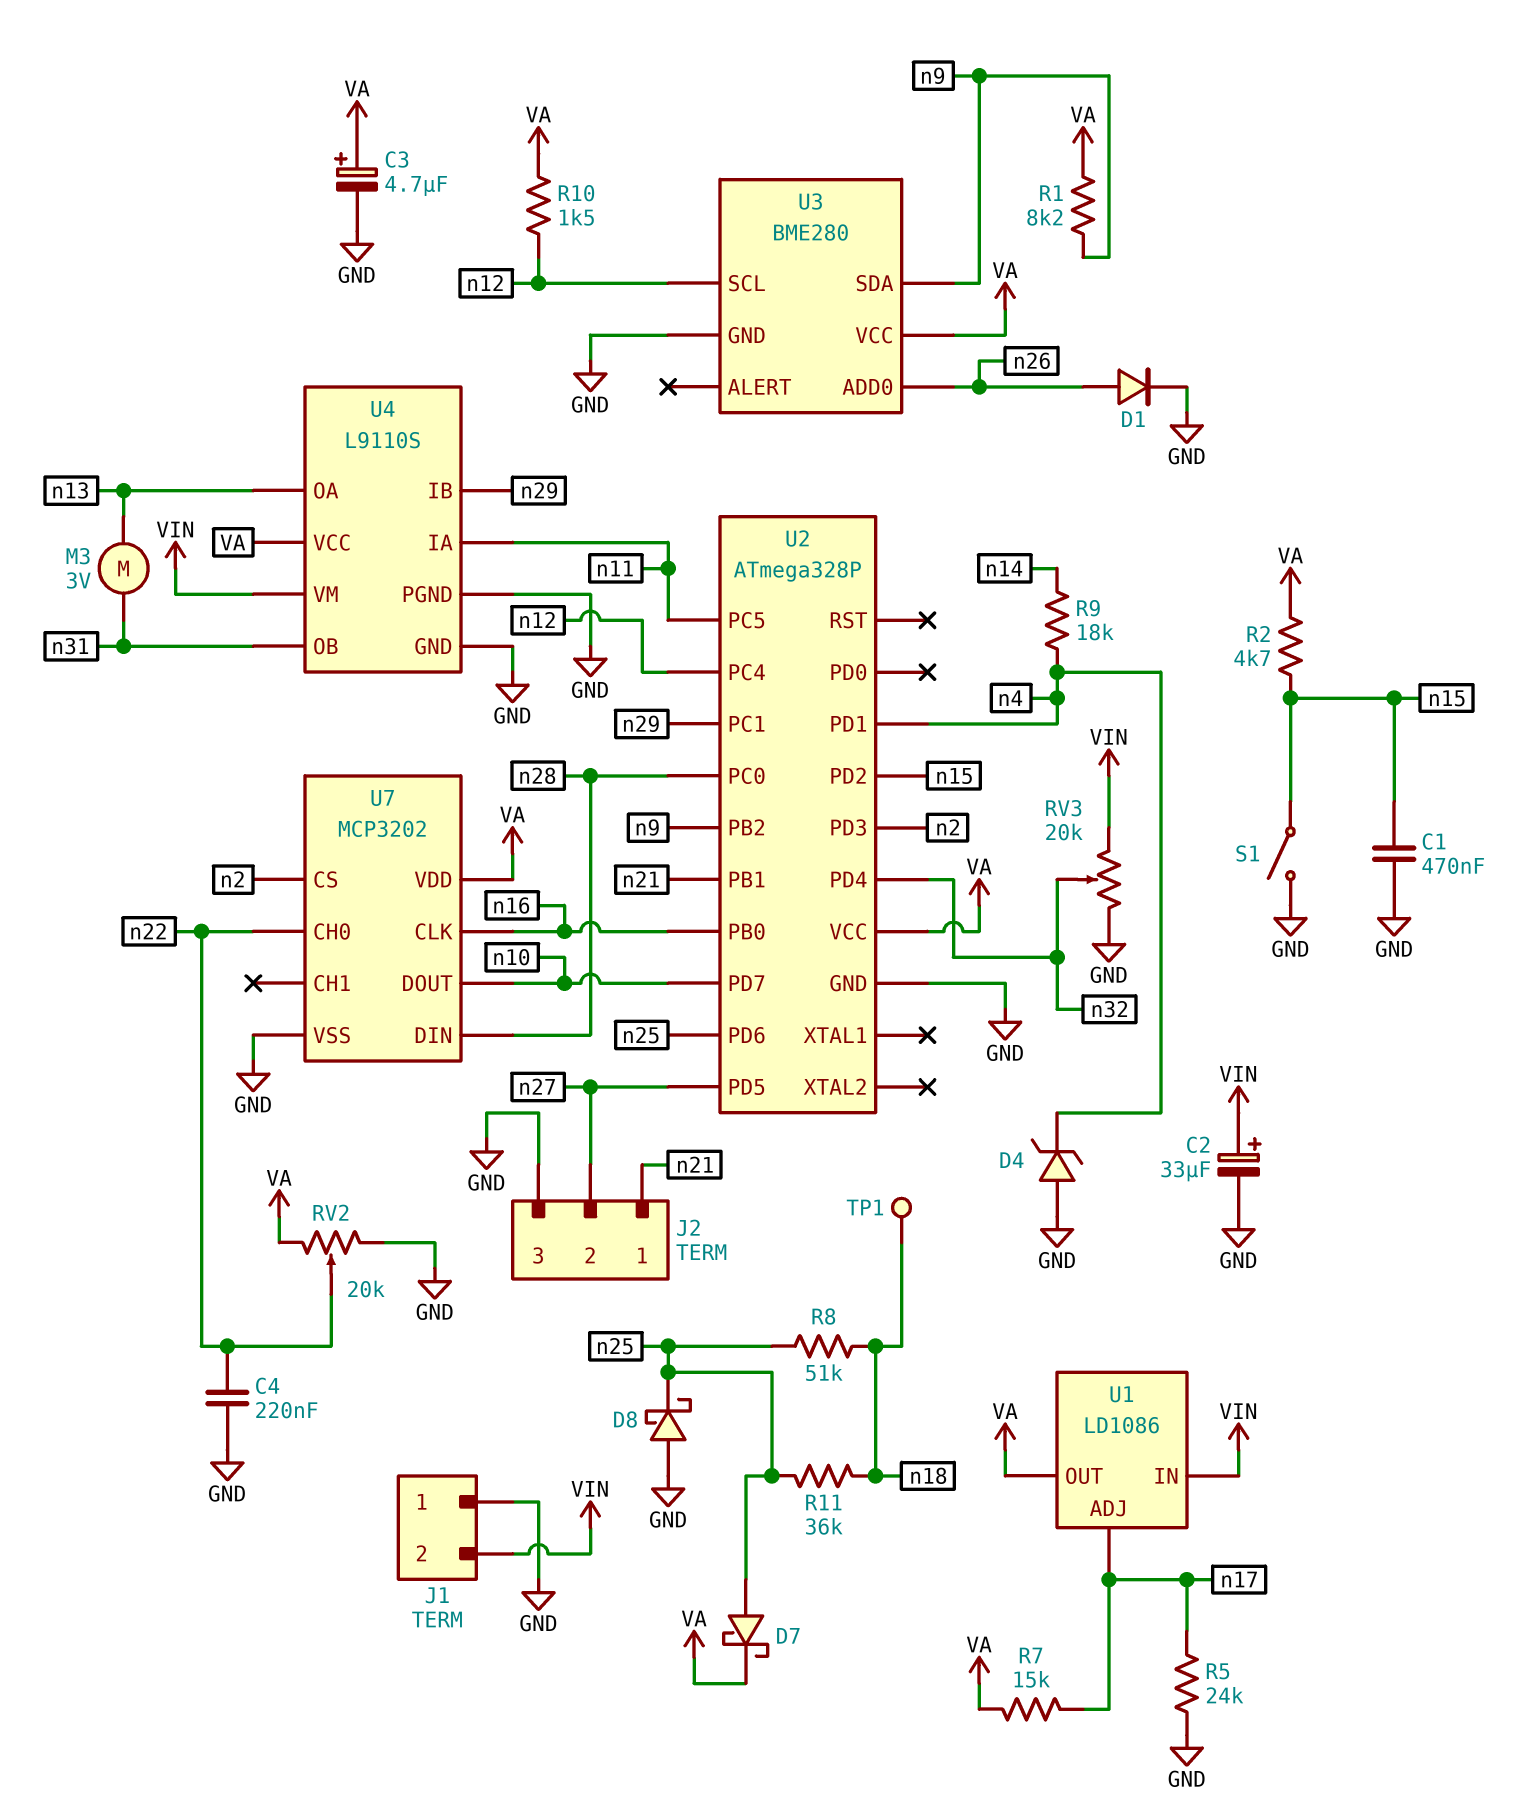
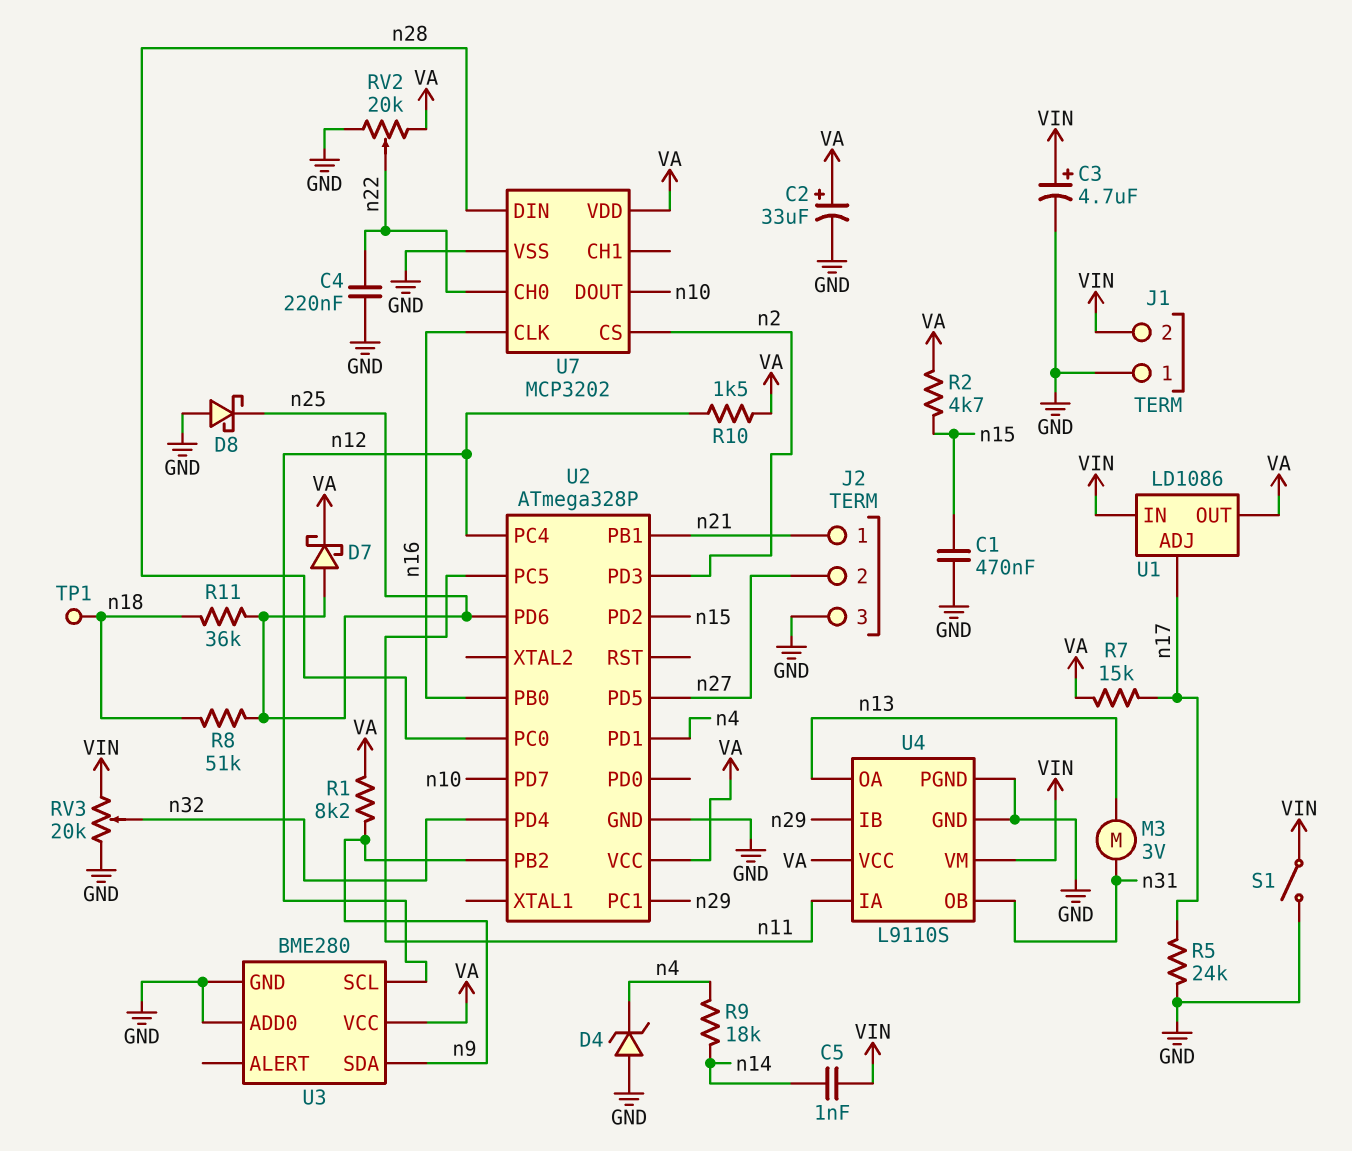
C2: 33uF (plus VIN, minus GND) -> 33uF (plus VA, minus GND)
C3: 4.7uF (plus VA, minus GND) -> 4.7uF (plus VIN, minus GND)
C5: none -> 1nF (VIN, n14)
D1: diode (A n26, K GND) -> none
S1: switch (GND, n15) -> switch (GND, VIN)
U3 pin ADD0: n26 -> GND

